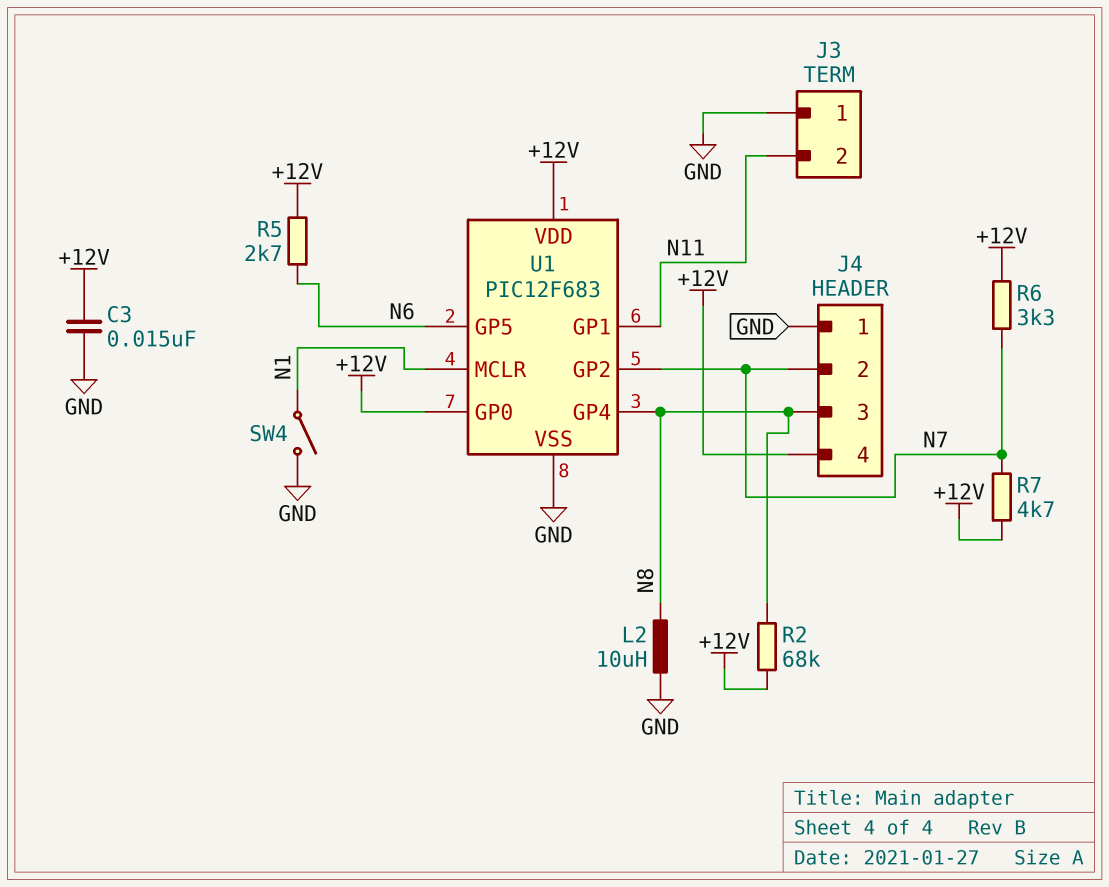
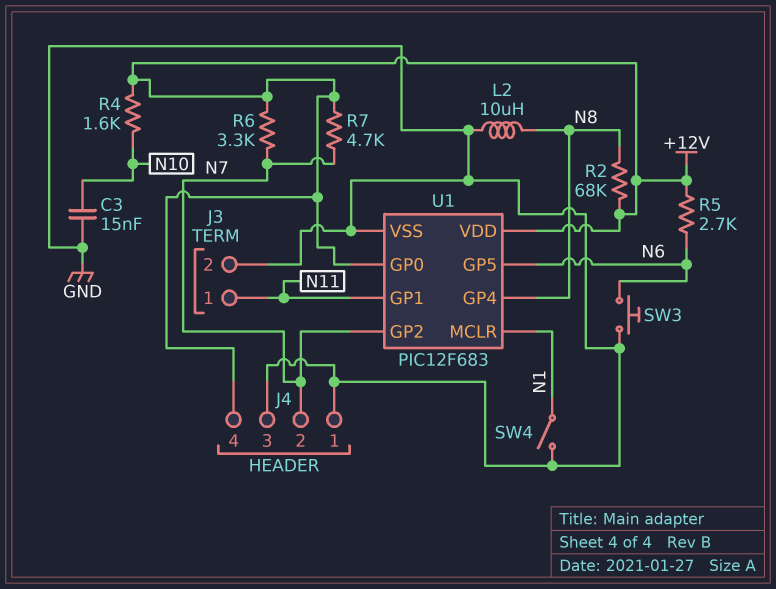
C3: 15nF (+12V, GND) -> 15nF (GND, N10)
J3 pin 1: GND -> N11
J3 pin 2: N11 -> GND
J4 pin 3: N8 -> GND
R4: none -> 1.6k (+12V, N10)
SW3: none -> button (GND, N6)

